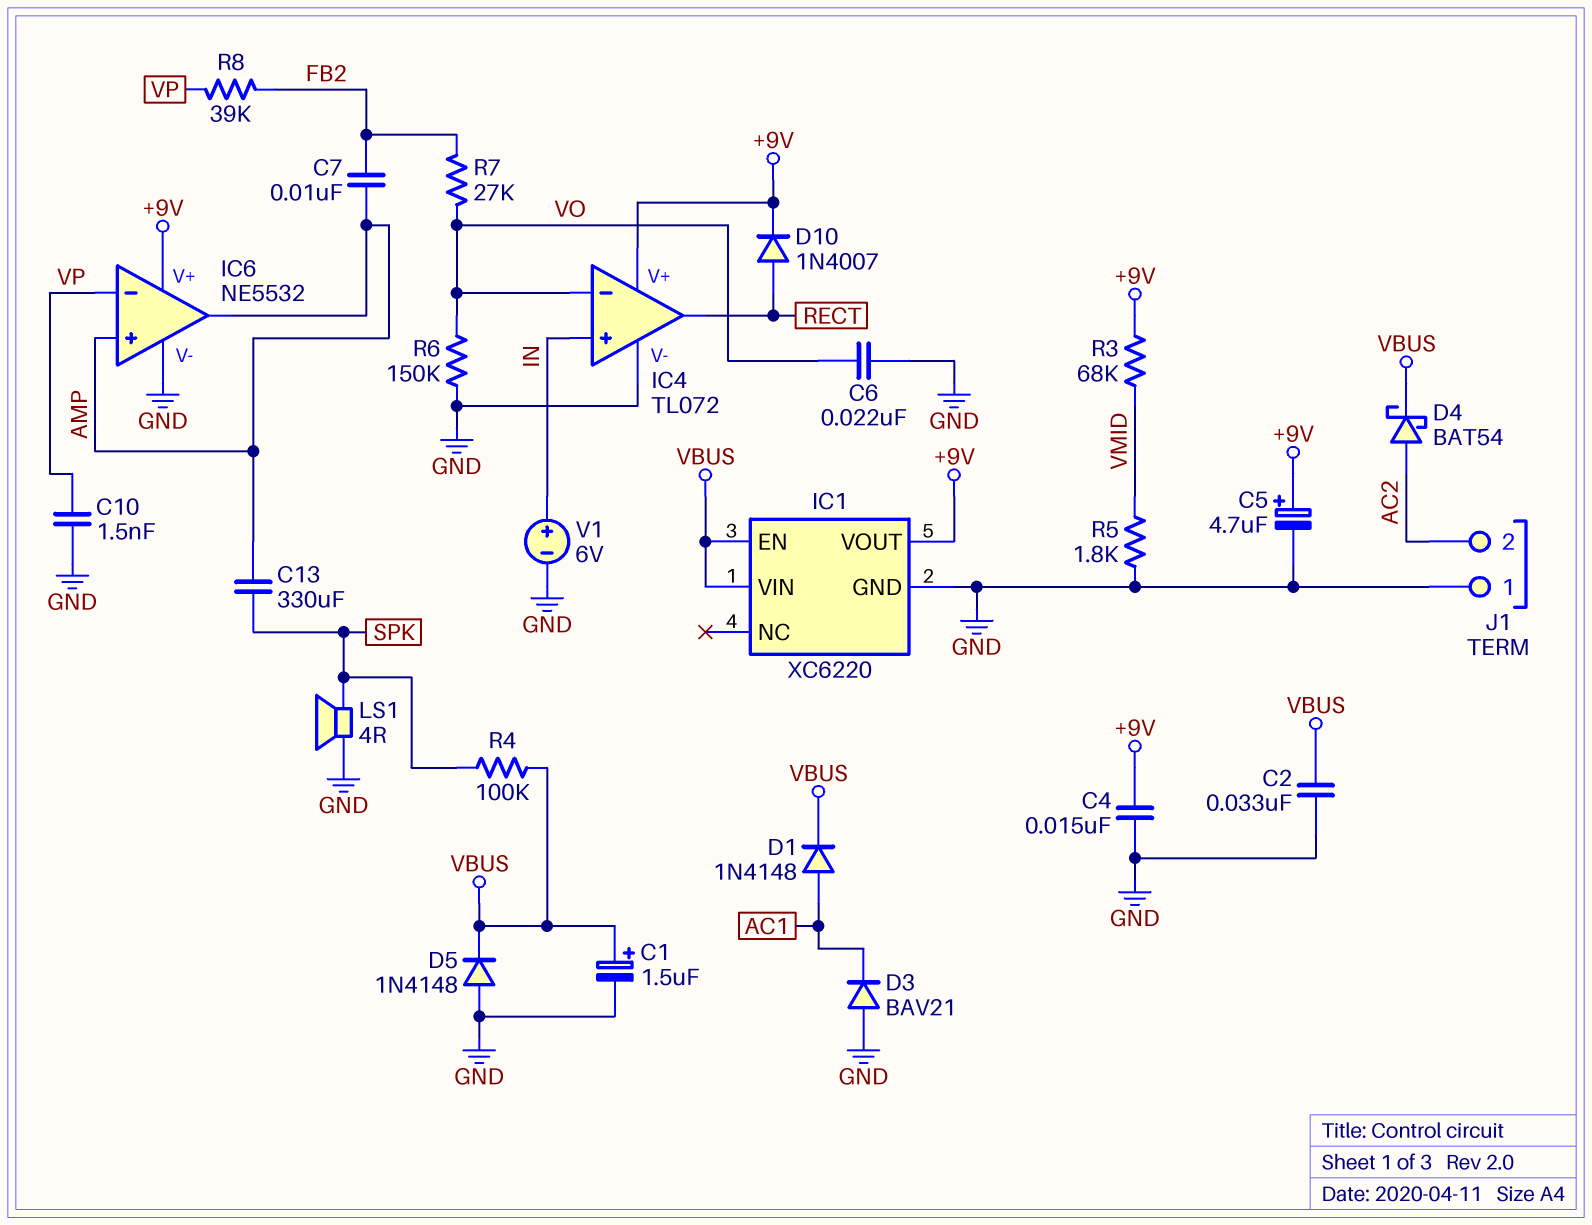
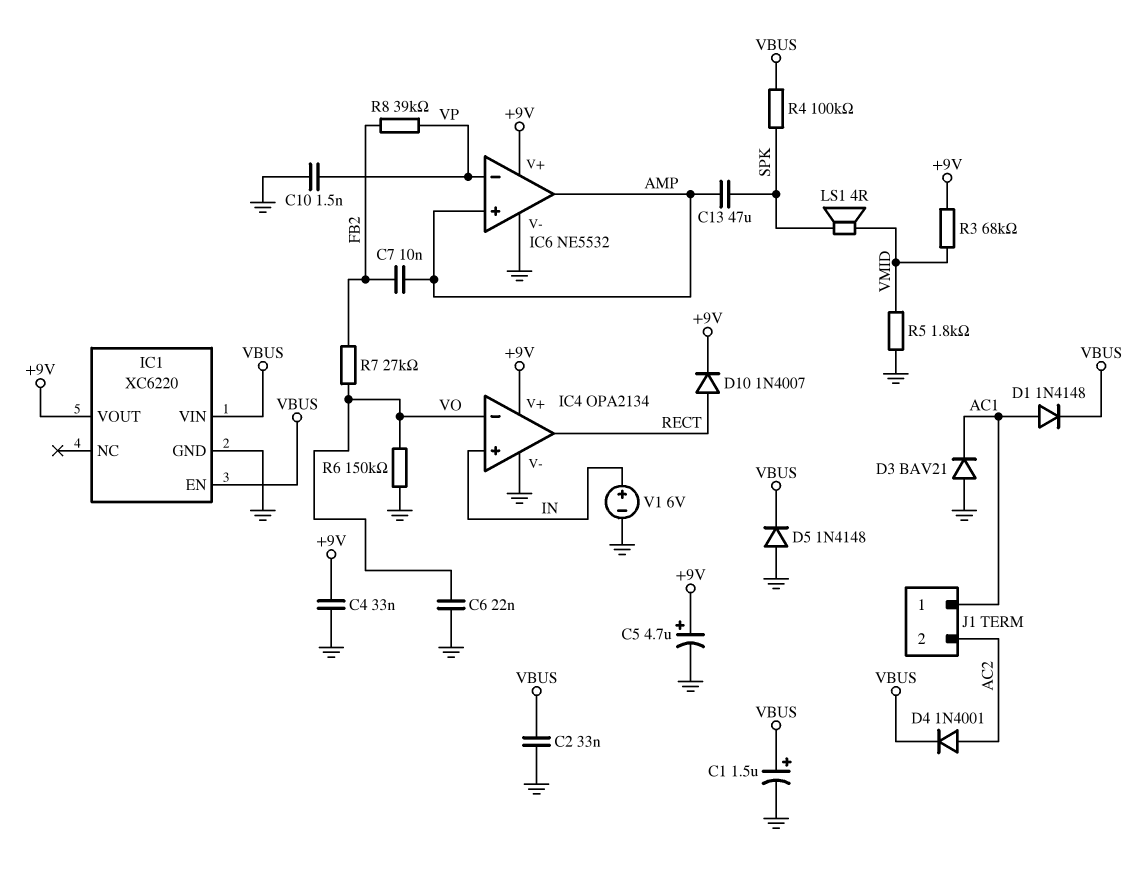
C4: 15nF (+9V, GND) -> 33nF (+9V, GND)
C13: 330uF (AMP, SPK) -> 47uF (AMP, SPK)
D4: schottky BAT54 (A AC2, K VBUS) -> diode 1N4001 (A AC2, K VBUS)
IC4: TL072 -> OPA2134
J1 pin 1: GND -> AC1
LS1: speaker 4R (GND, SPK) -> speaker 4R (SPK, VMID)

